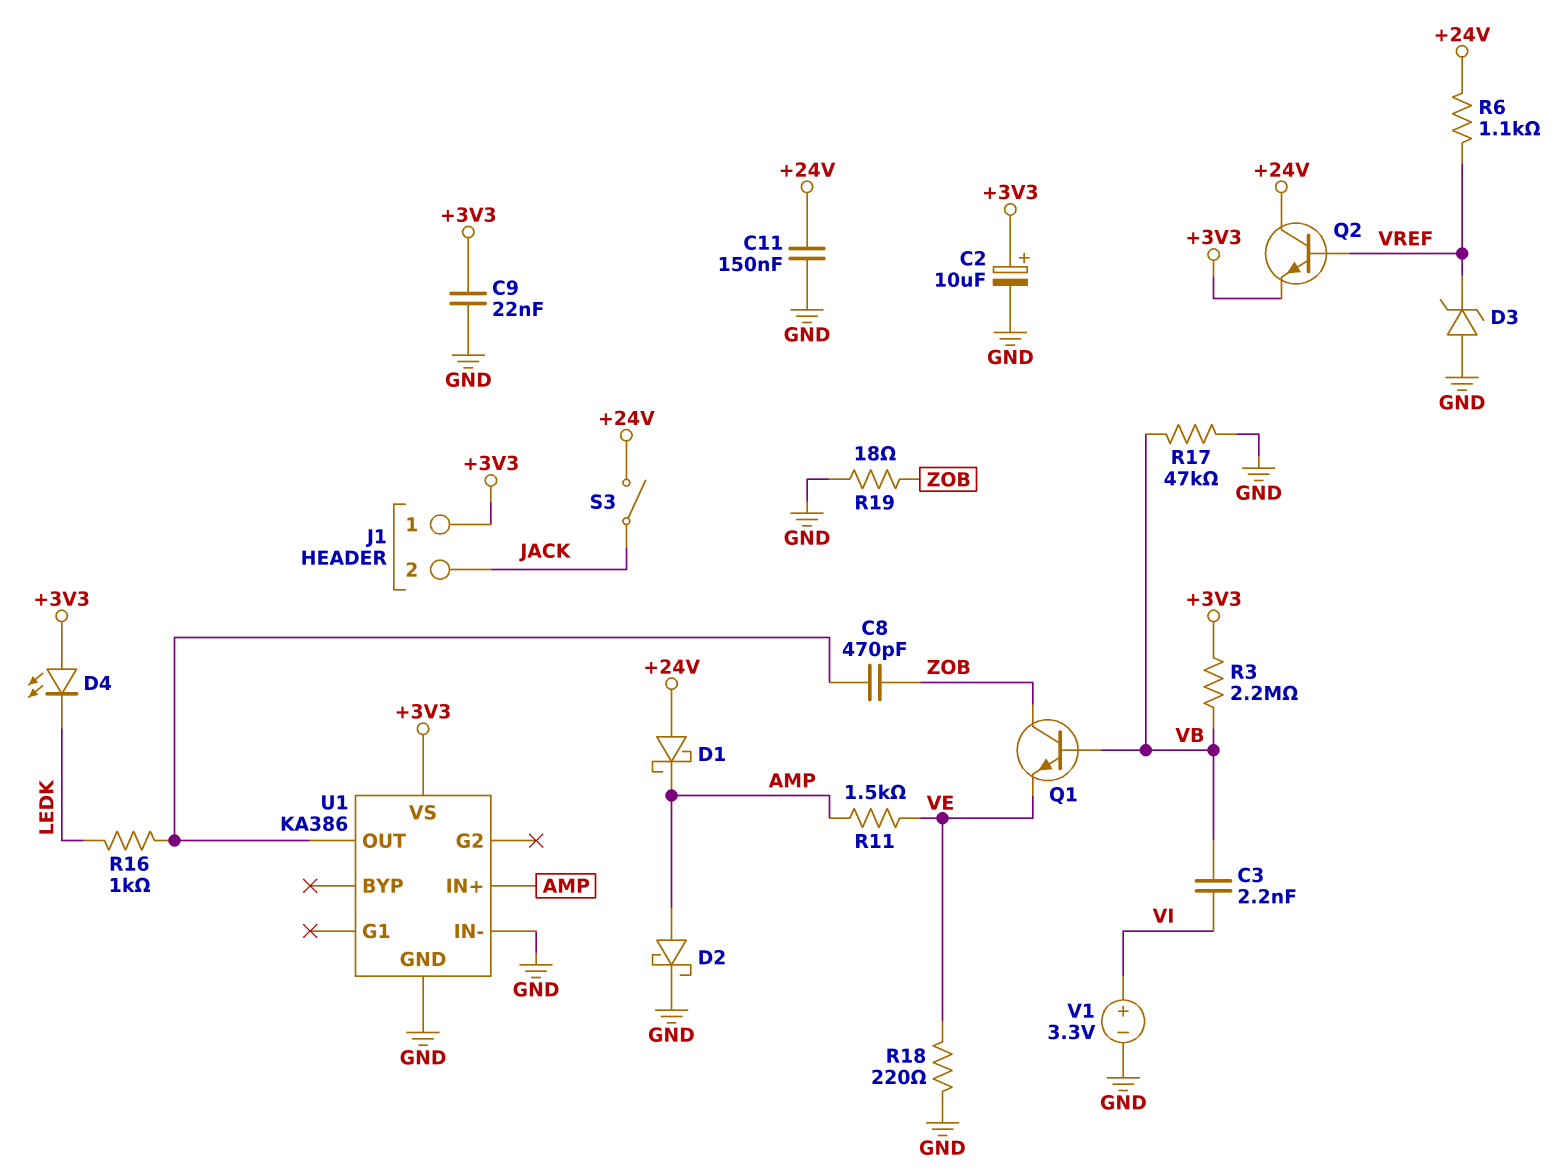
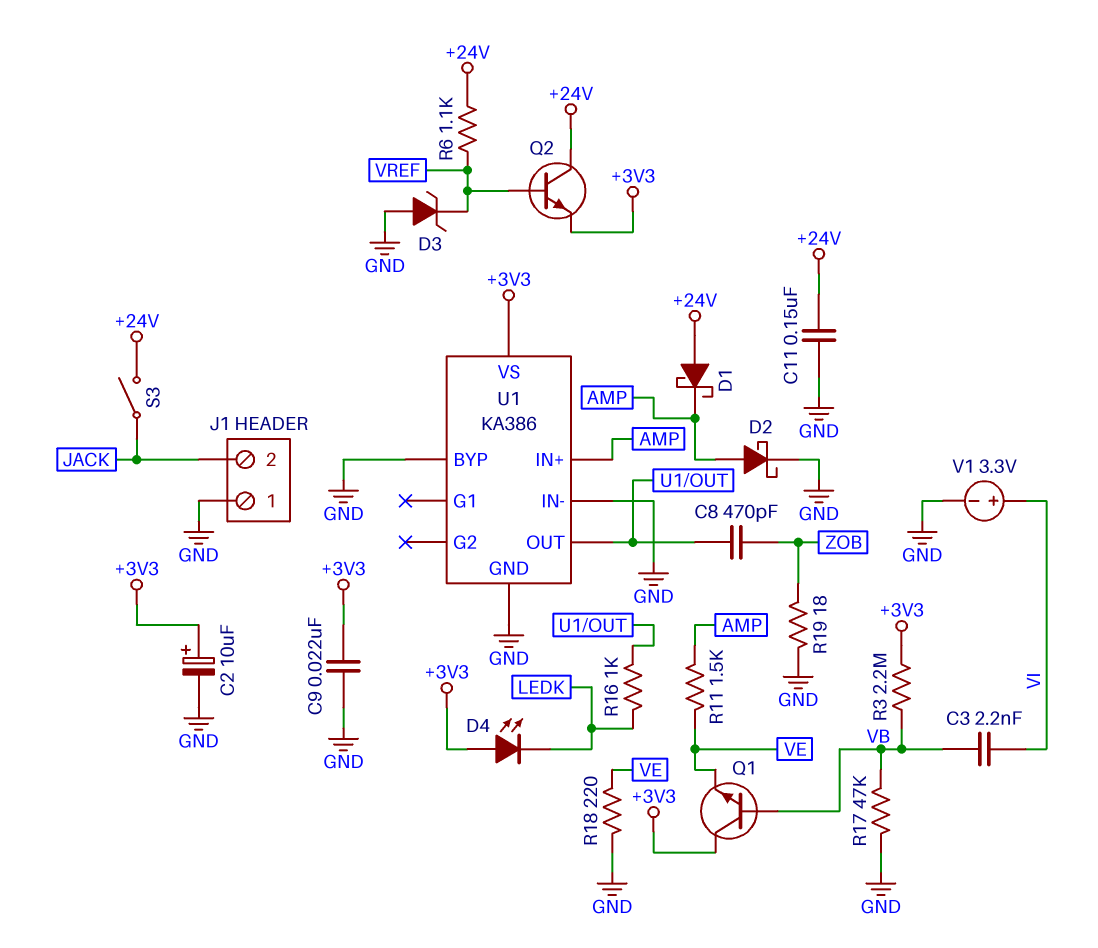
J1 pin 1: +3V3 -> GND
Q1: NPN (B VB, C ZOB, E VE) -> NPN (B VB, C +3V3, E VE)
U1 pin BYP: none -> GND

